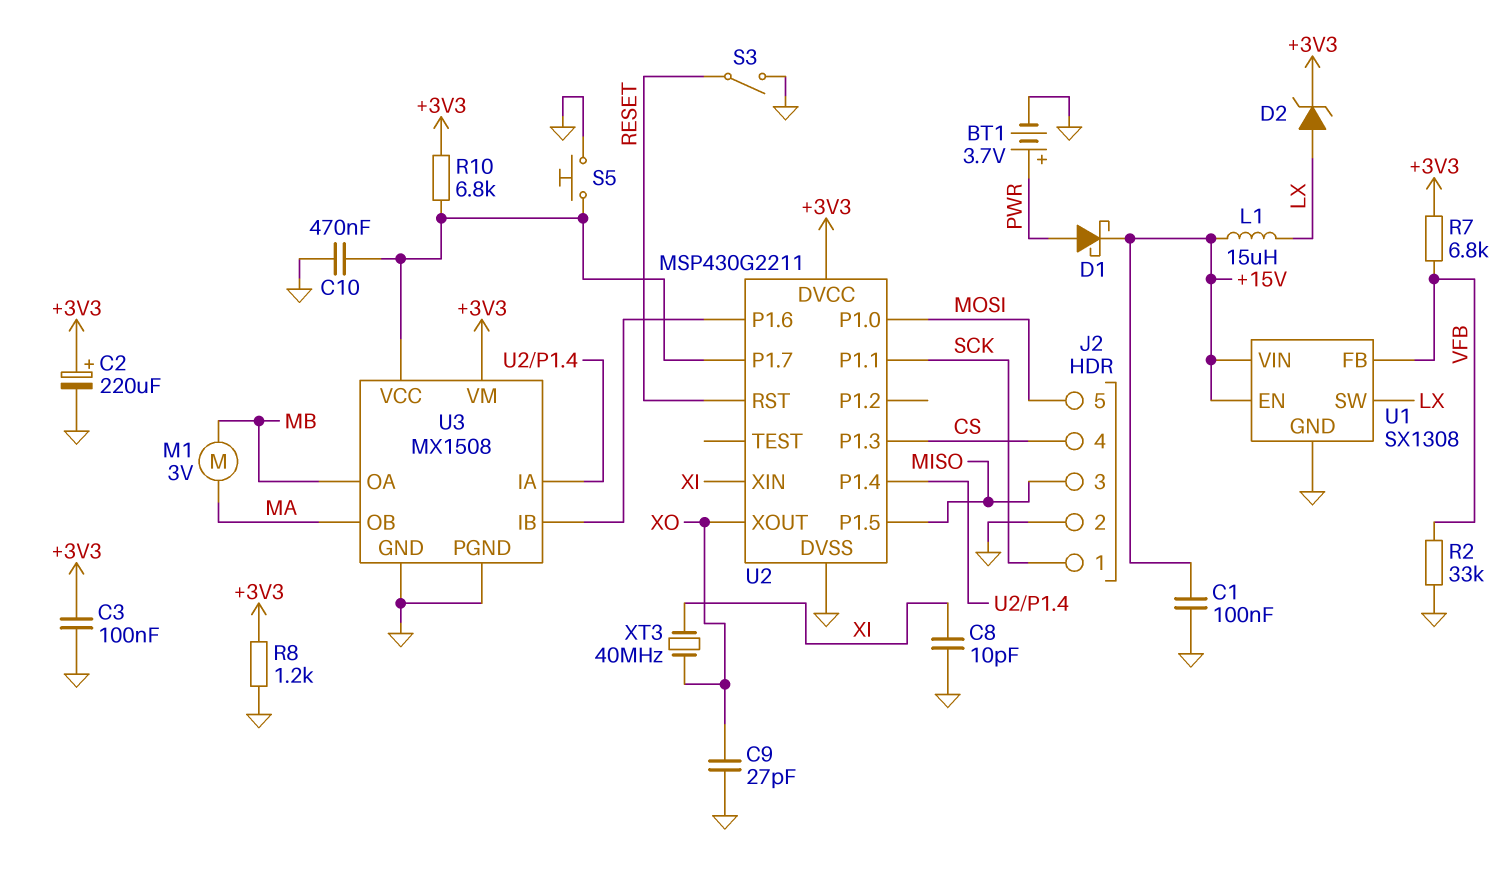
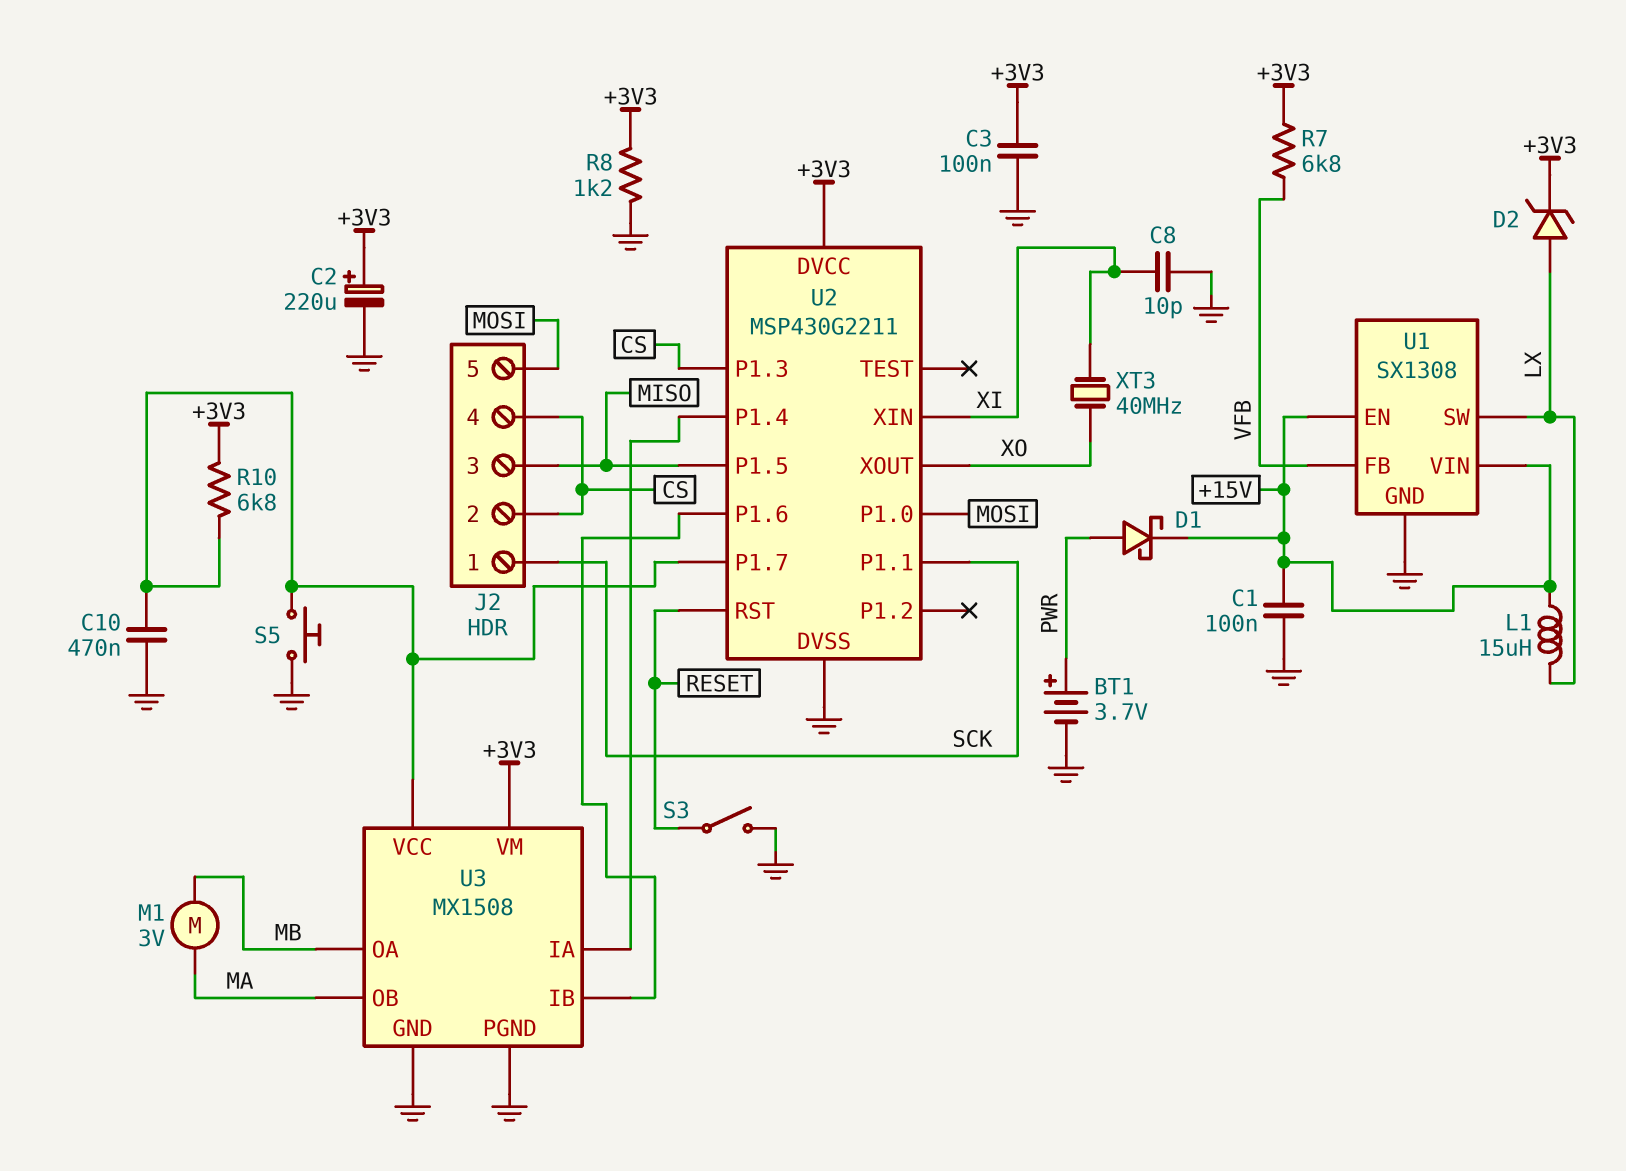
C9: 27pF (GND, XO) -> none
J2 pin 2: GND -> CS
R2: 33k (GND, VFB) -> none

